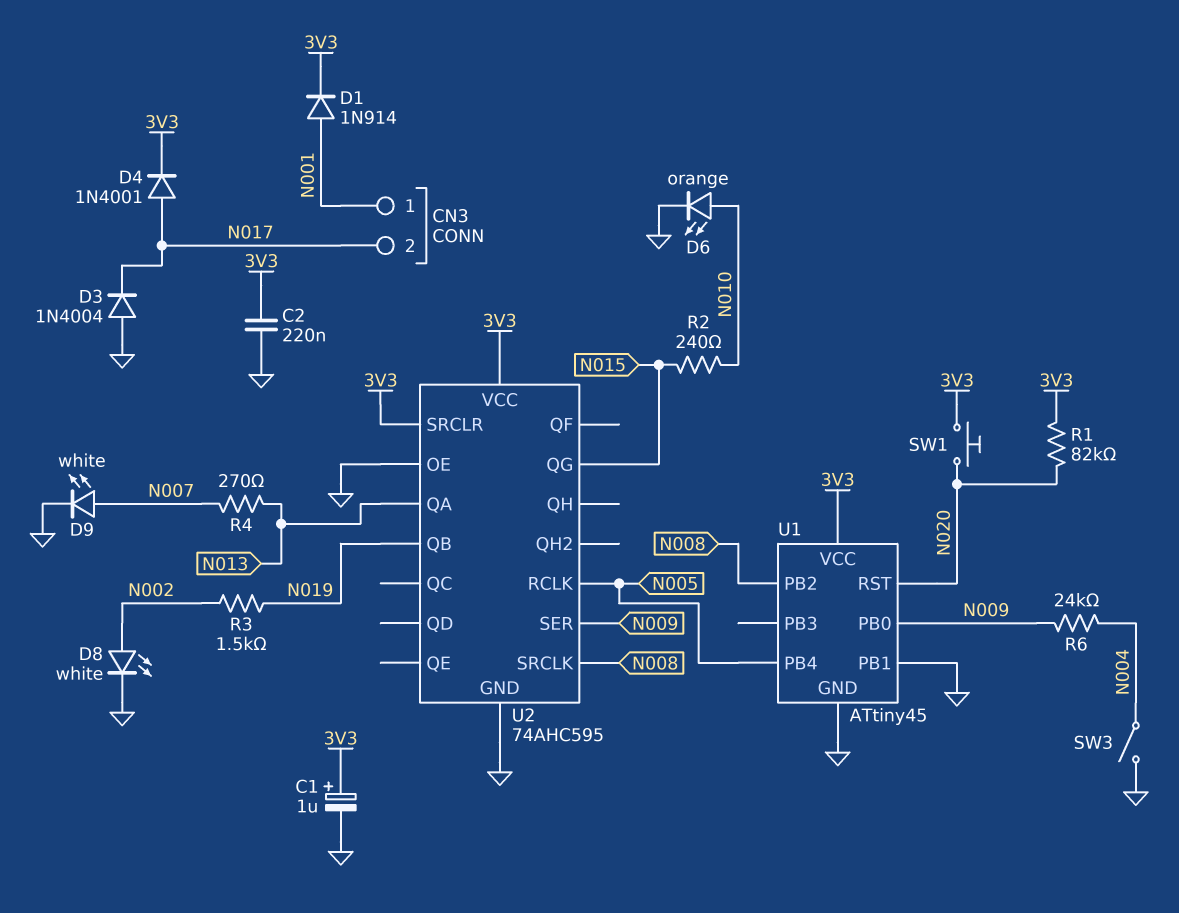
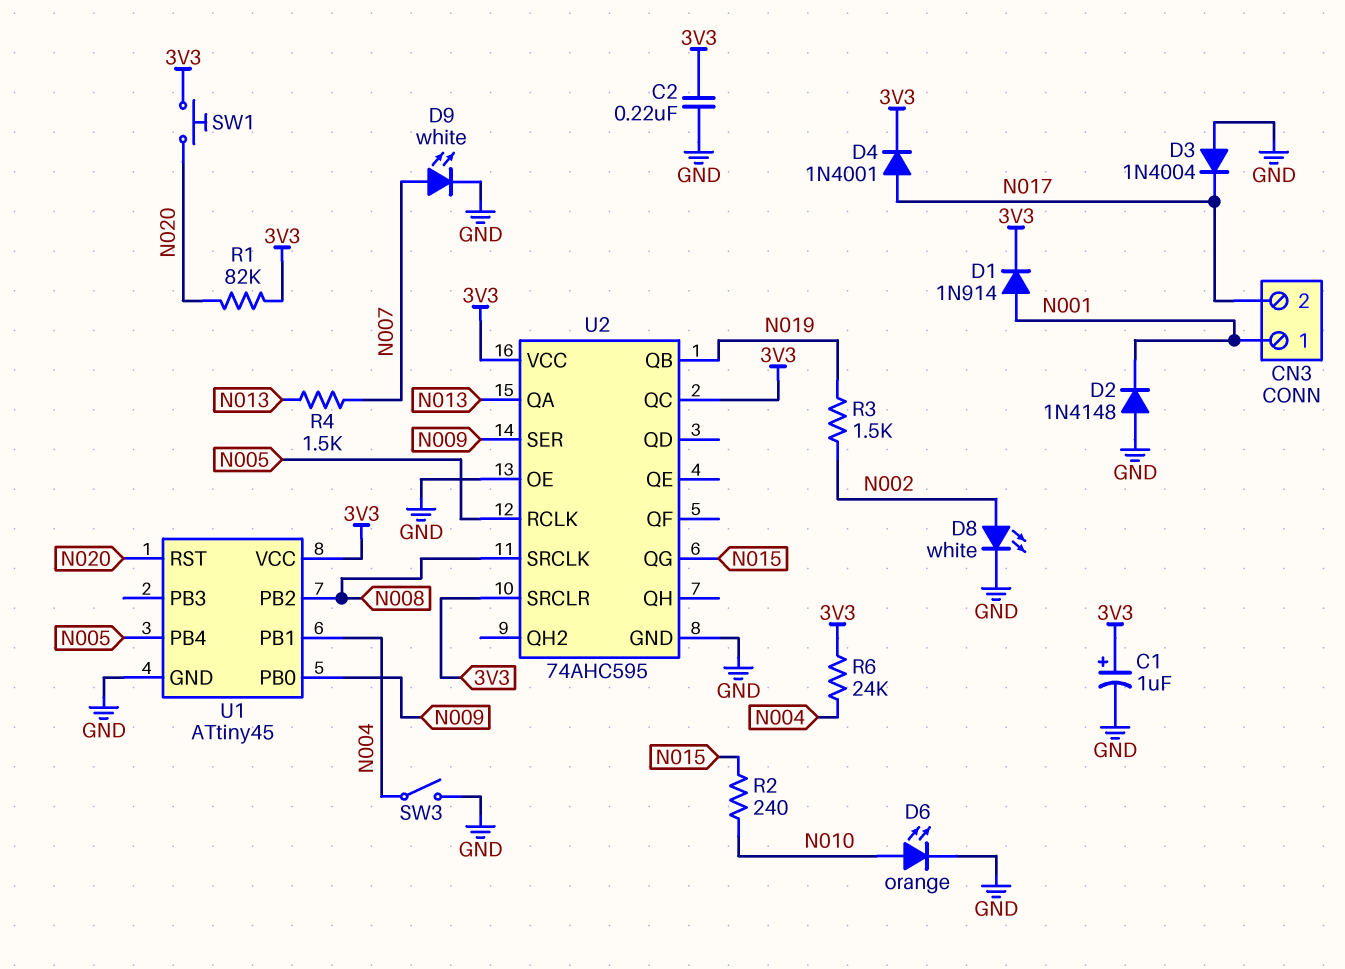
D2: none -> diode 1N4148 (A GND, K N001)
R4: 270 (N007, N013) -> 1.5k (N007, N013)
R6: 24k (N004, N009) -> 24k (3V3, N004)
U1 pin PB1: GND -> N004
U2 pin QC: none -> 3V3

